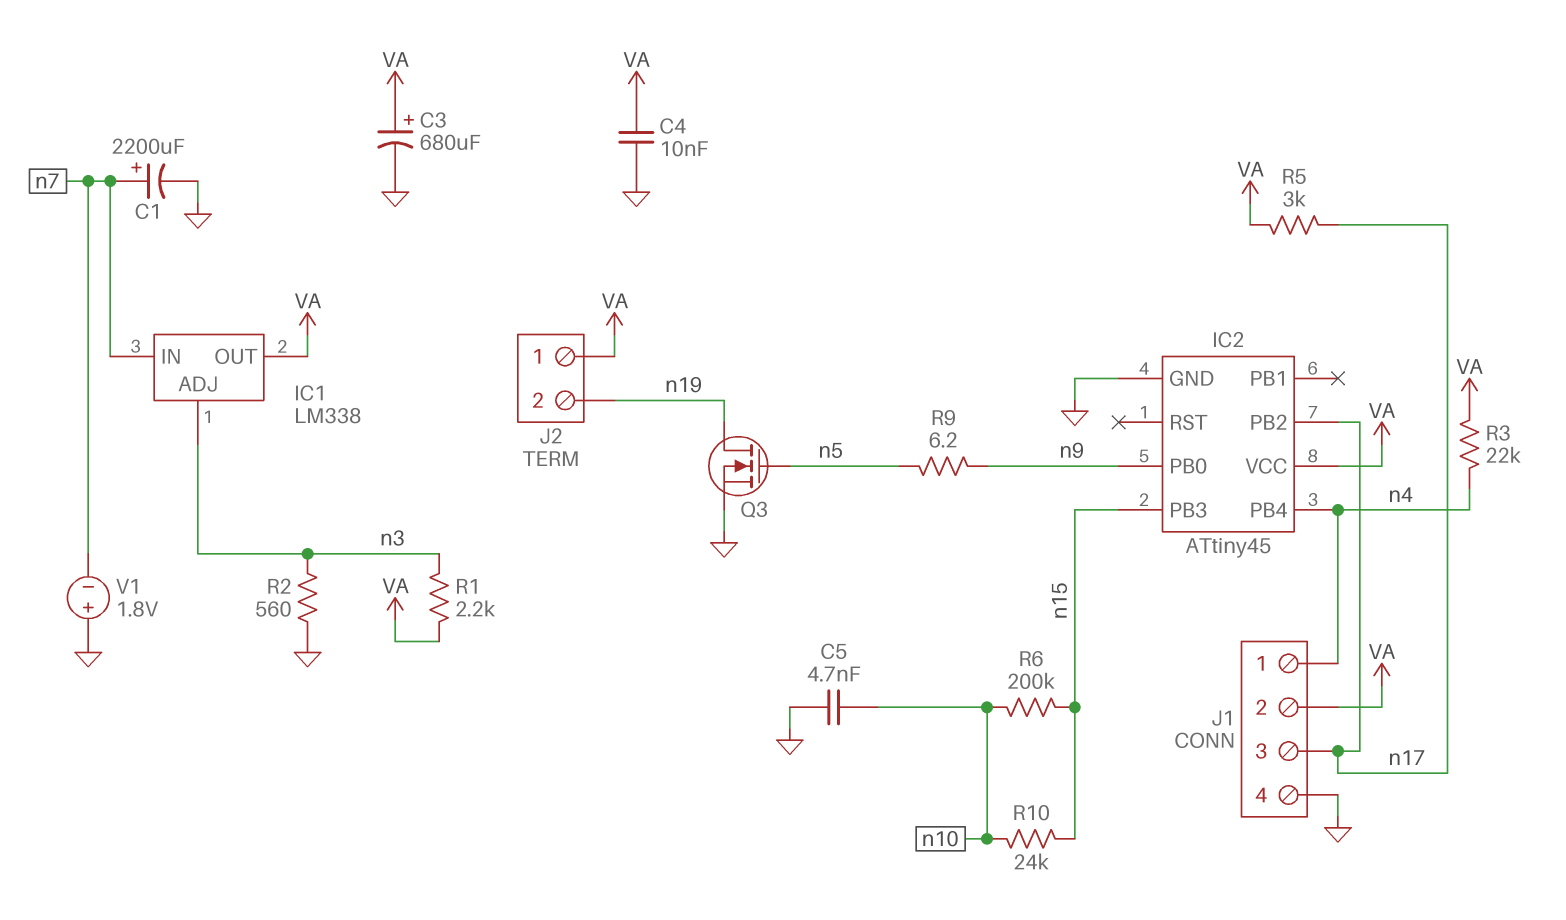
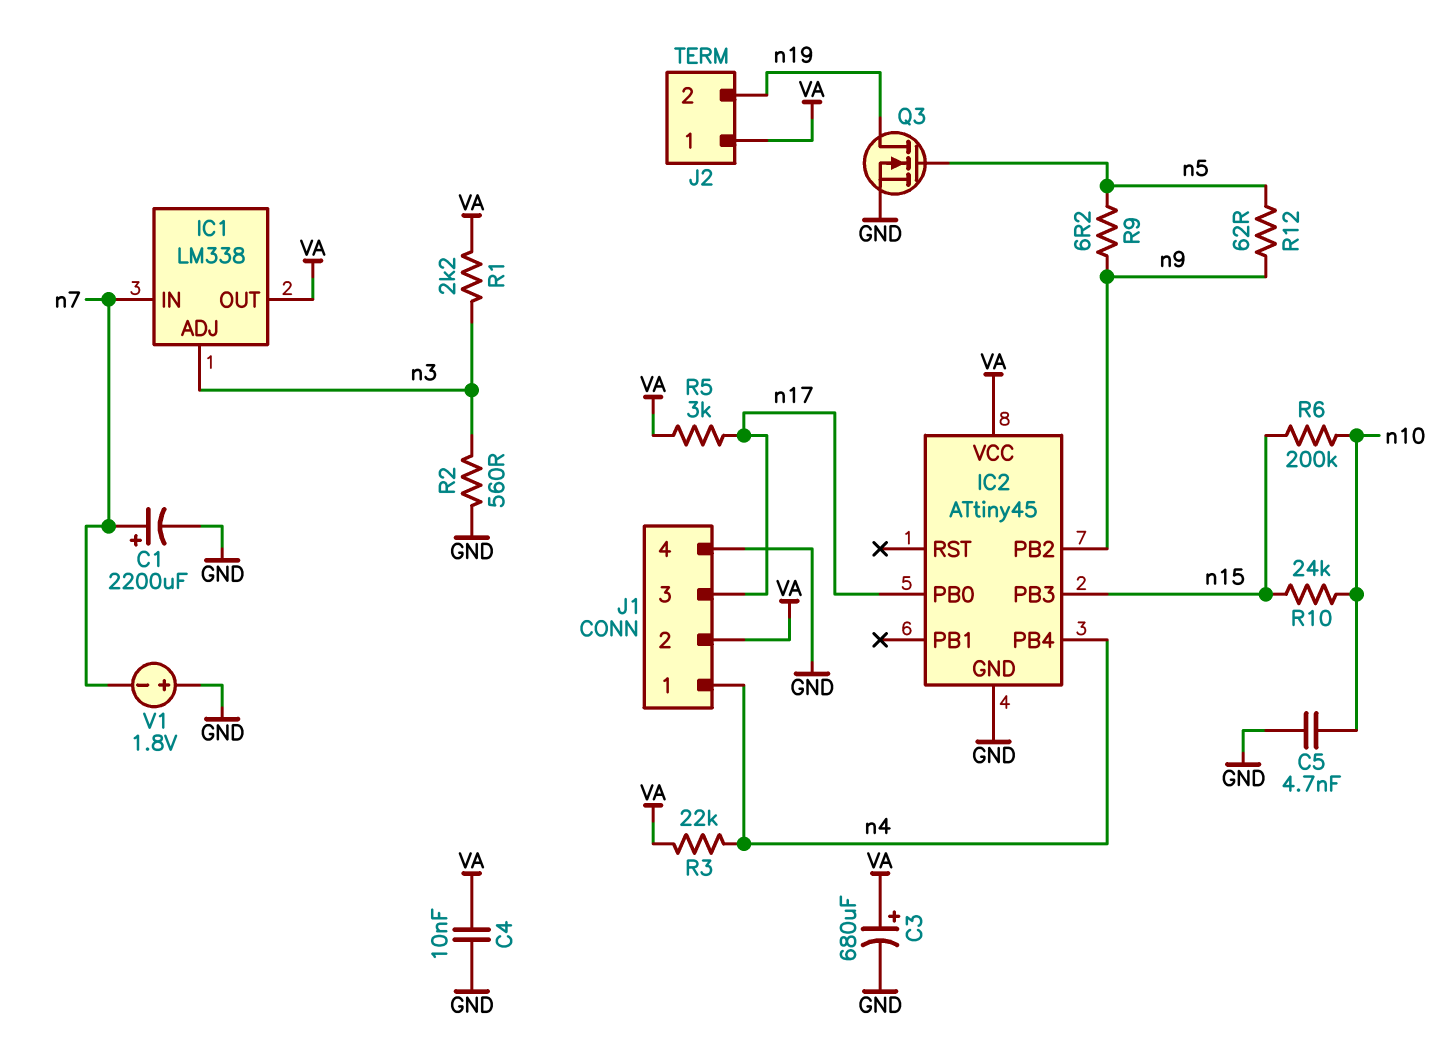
IC2 pin PB0: n9 -> n17
IC2 pin PB2: n17 -> n9
R12: none -> 62 (n5, n9)

